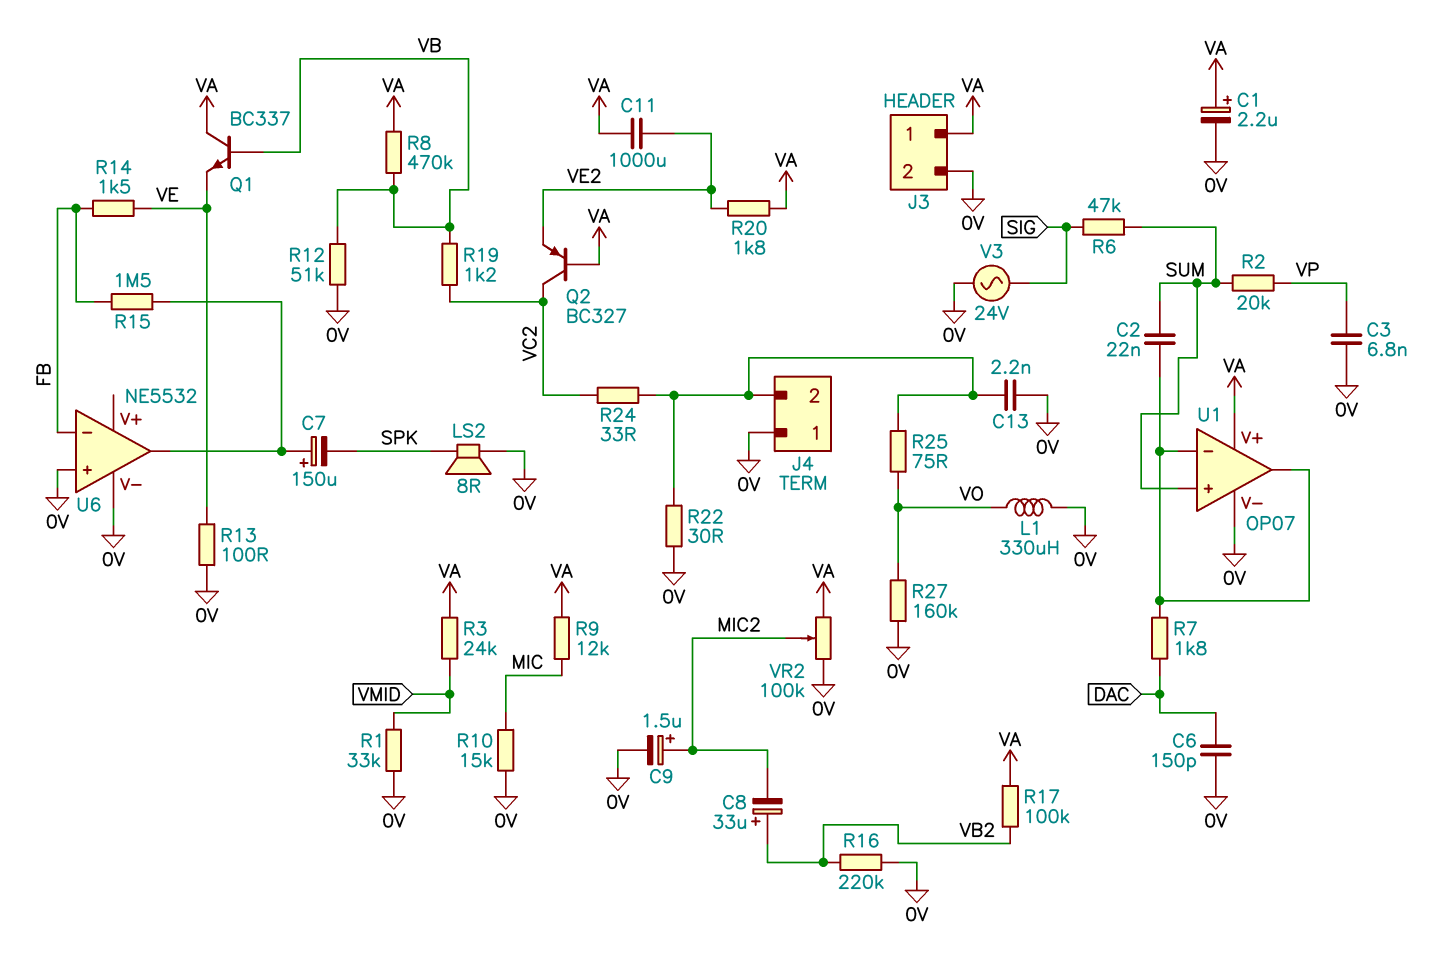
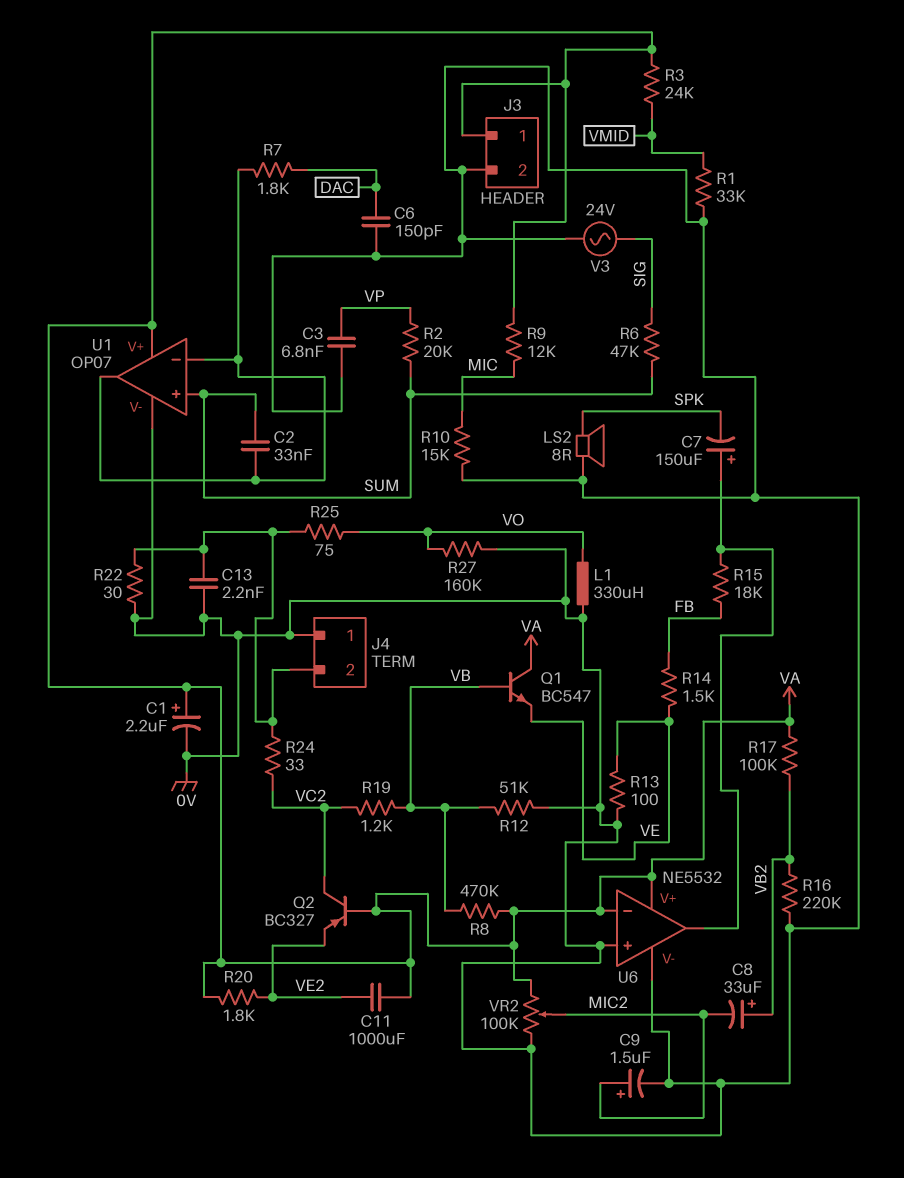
C2: 22nF (SUM, U1/in-) -> 33nF (SUM, U1/in-)
Q1: NPN BC337 (B VB, C VA, E VE) -> NPN BC547 (B VB, C VA, E VE)
R15: 1.5M (FB, U6/out) -> 18k (FB, U6/out)
U6 pin V+: none -> VA
U6 pin in-: FB -> VA

